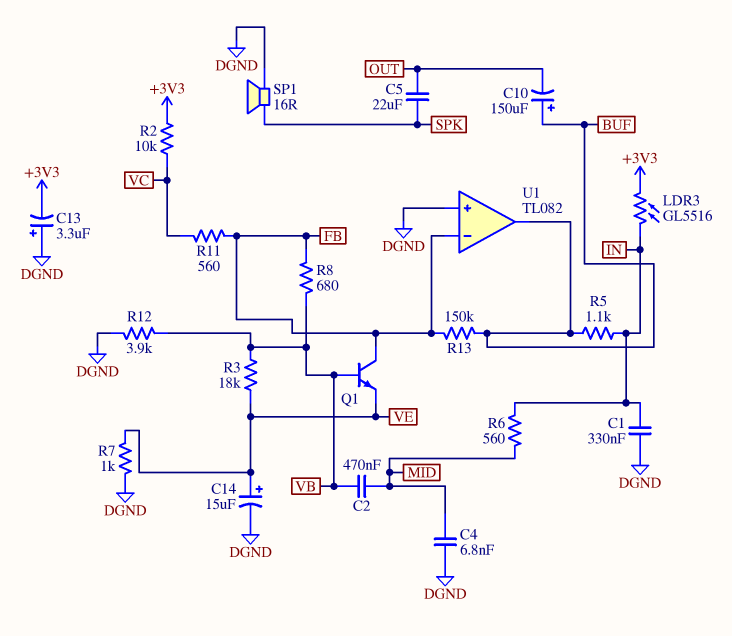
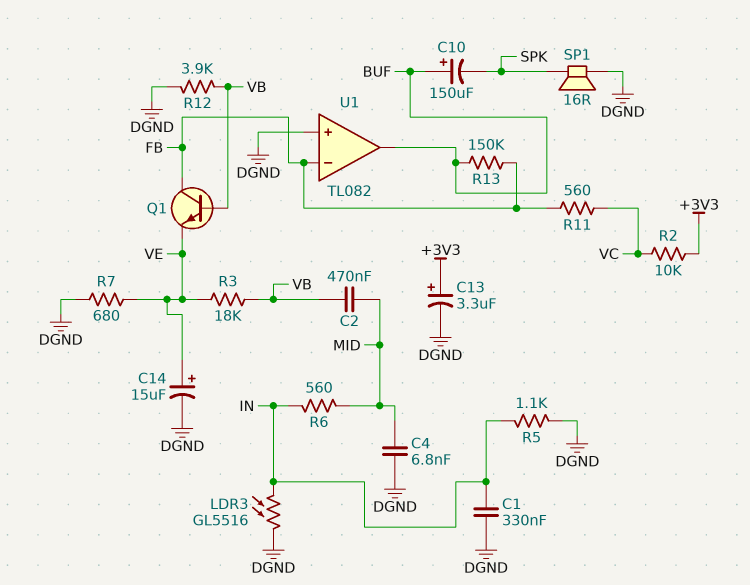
C5: 22uF (OUT, SPK) -> none
C10: 150uF (plus BUF, minus OUT) -> 150uF (plus BUF, minus SPK)
C13: 3.3uF (plus DGND, minus +3V3) -> 3.3uF (plus +3V3, minus DGND)
LDR3: GL5516 (+3V3, IN) -> GL5516 (DGND, IN)
R5: 1.1k (BUF, IN) -> 1.1k (DGND, IN)
R7: 1k (DGND, VE) -> 680 (DGND, VE)
R8: 680 (FB, VB) -> none

